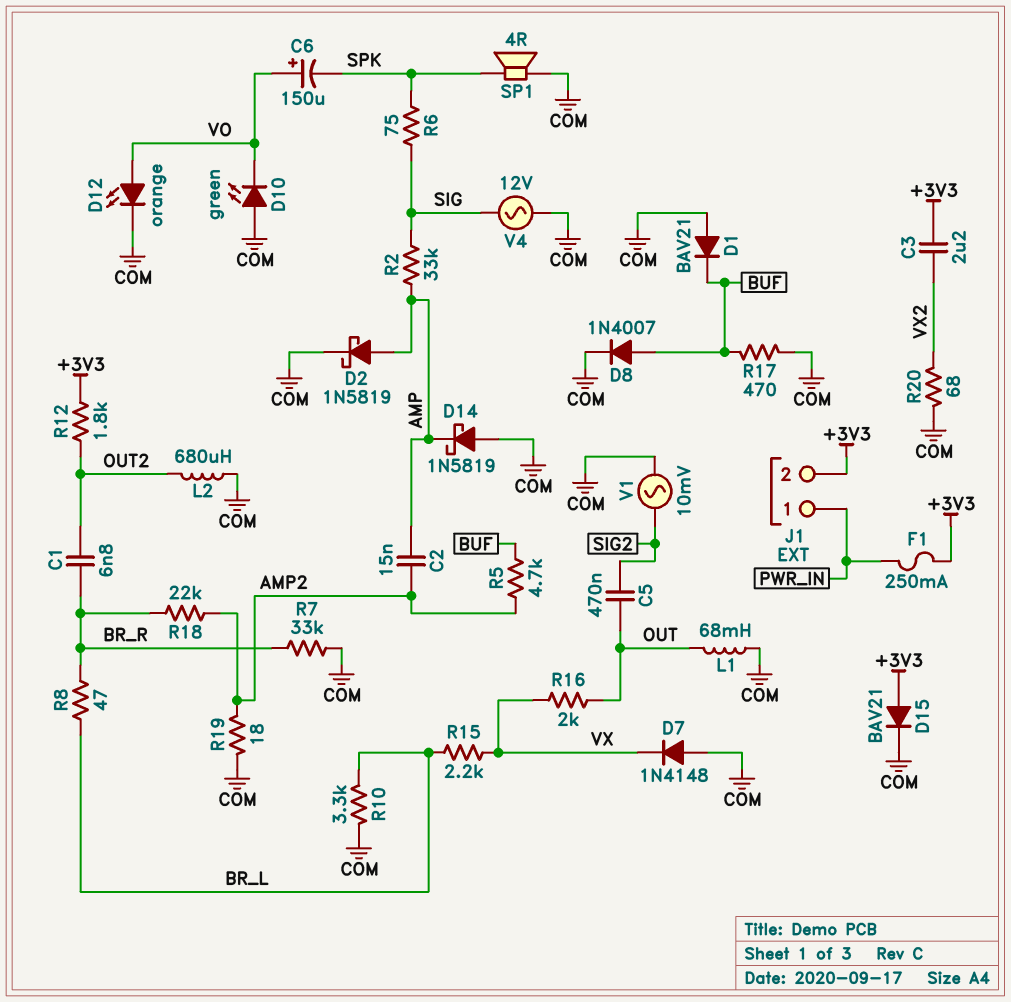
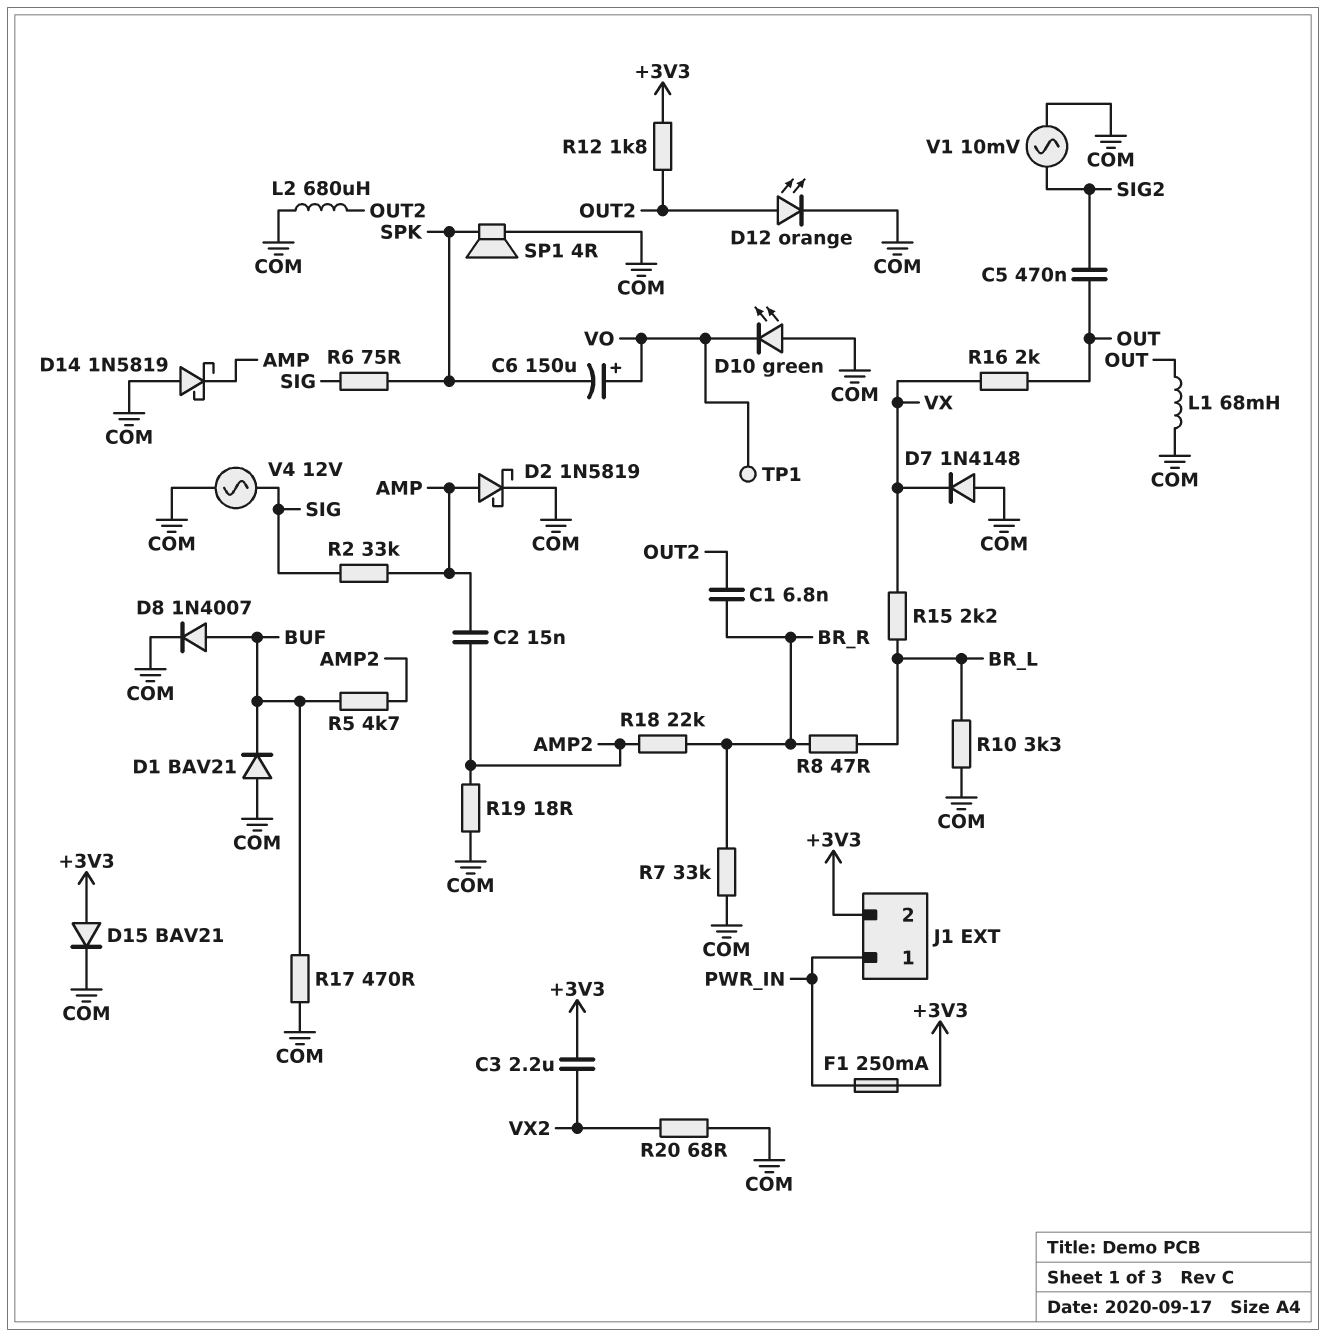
D12: LED orange (A VO, K COM) -> LED orange (A OUT2, K COM)
TP1: none -> test point (VO)

